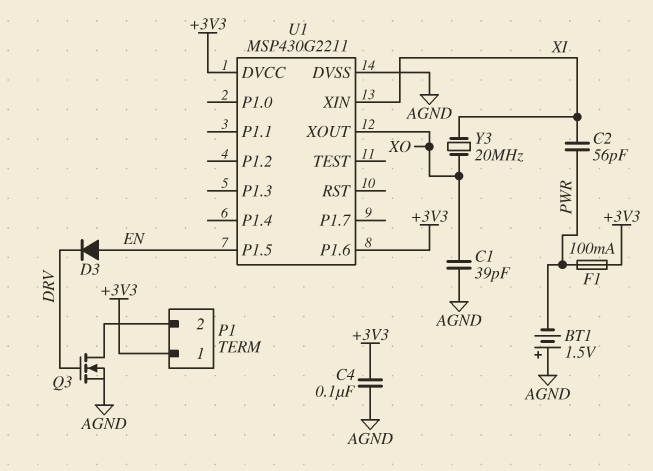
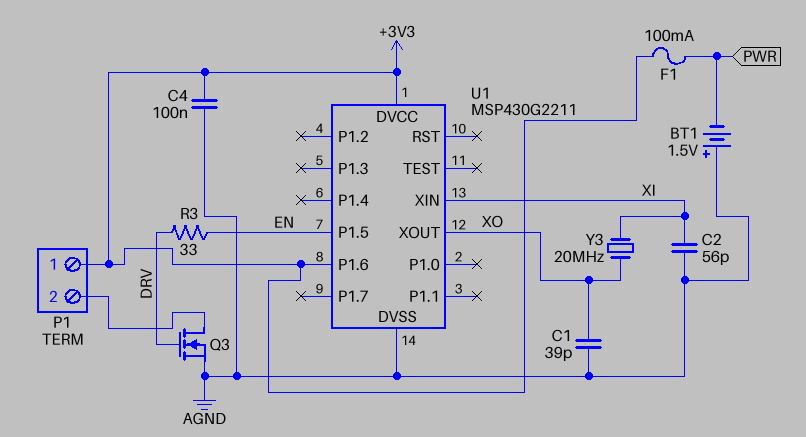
C2: 56pF (PWR, XI) -> 56pF (AGND, XI)
D3: diode (A EN, K DRV) -> none
R3: none -> 33 (DRV, EN)

